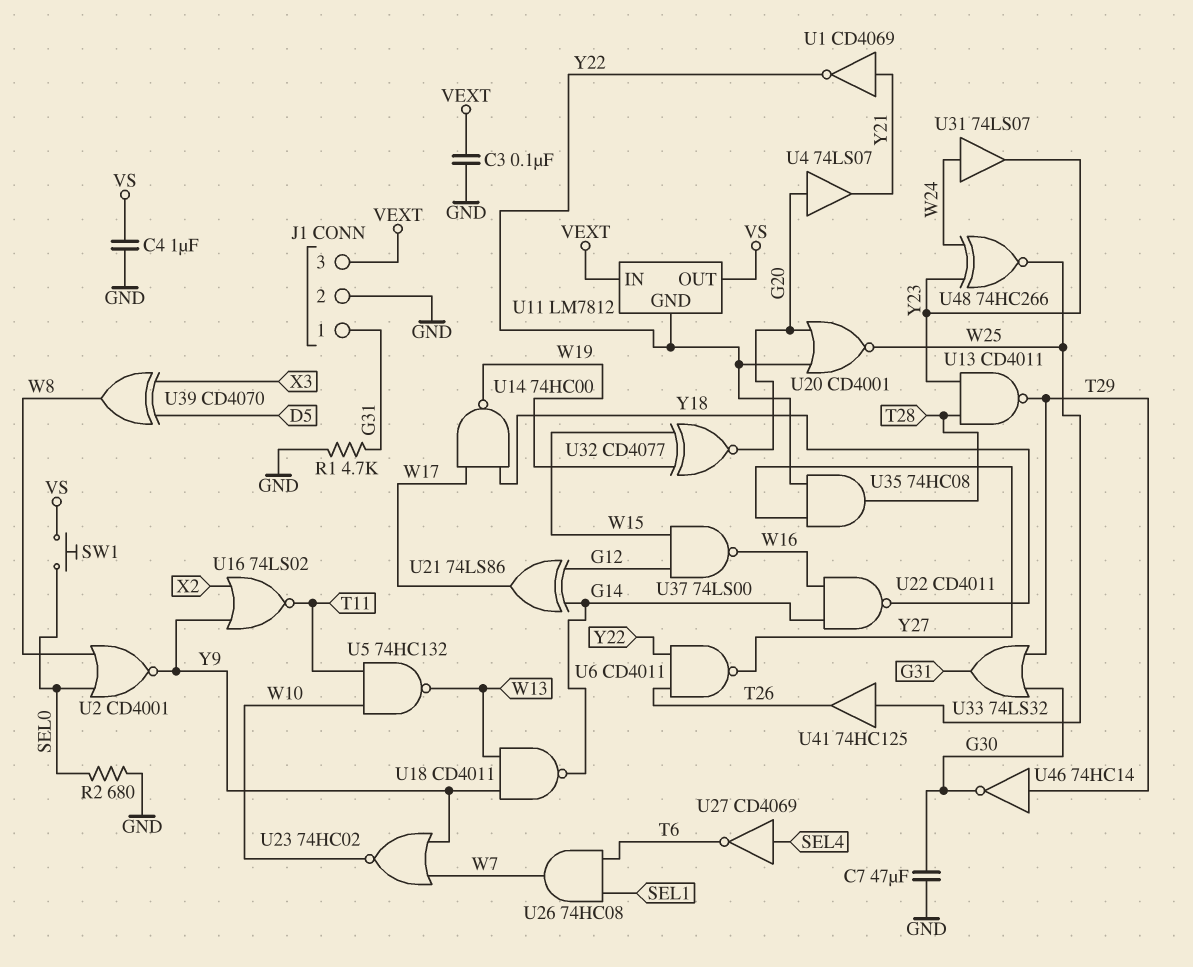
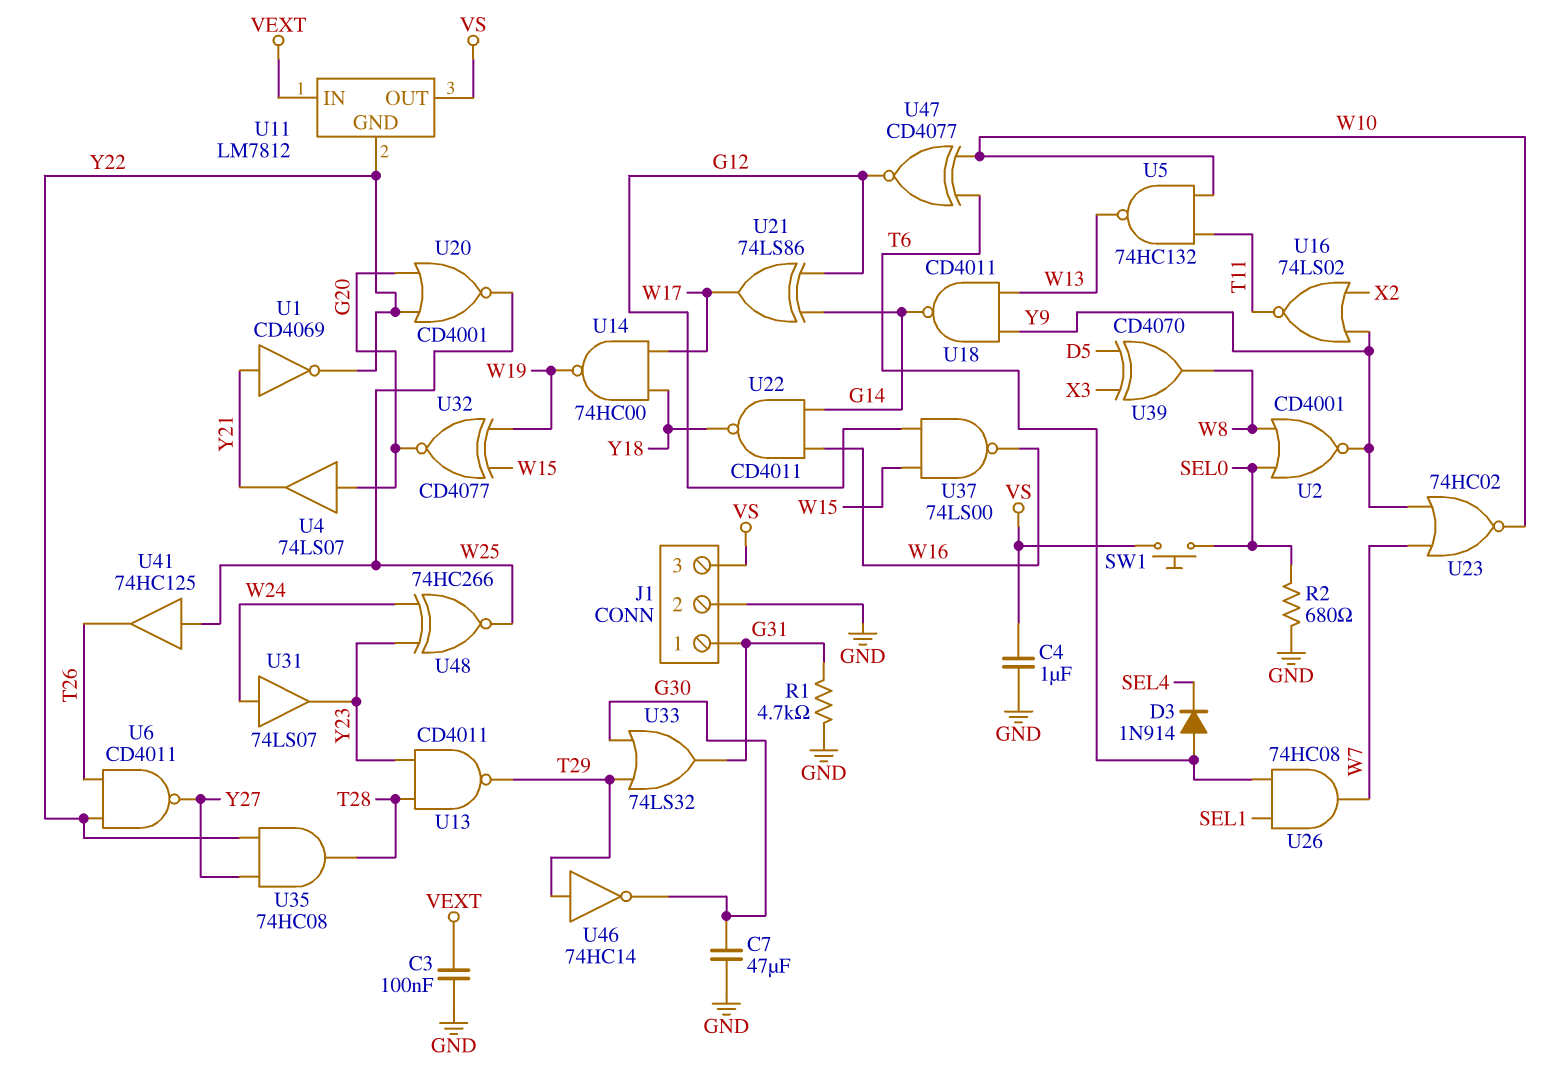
D3: none -> diode 1N914 (A T6, K SEL4)
J1 pin 3: VEXT -> VS
U27: NOT CD4069 (in SEL4, out T6) -> none
U47: none -> XNOR CD4077 (in T6, in W10, out G12)

